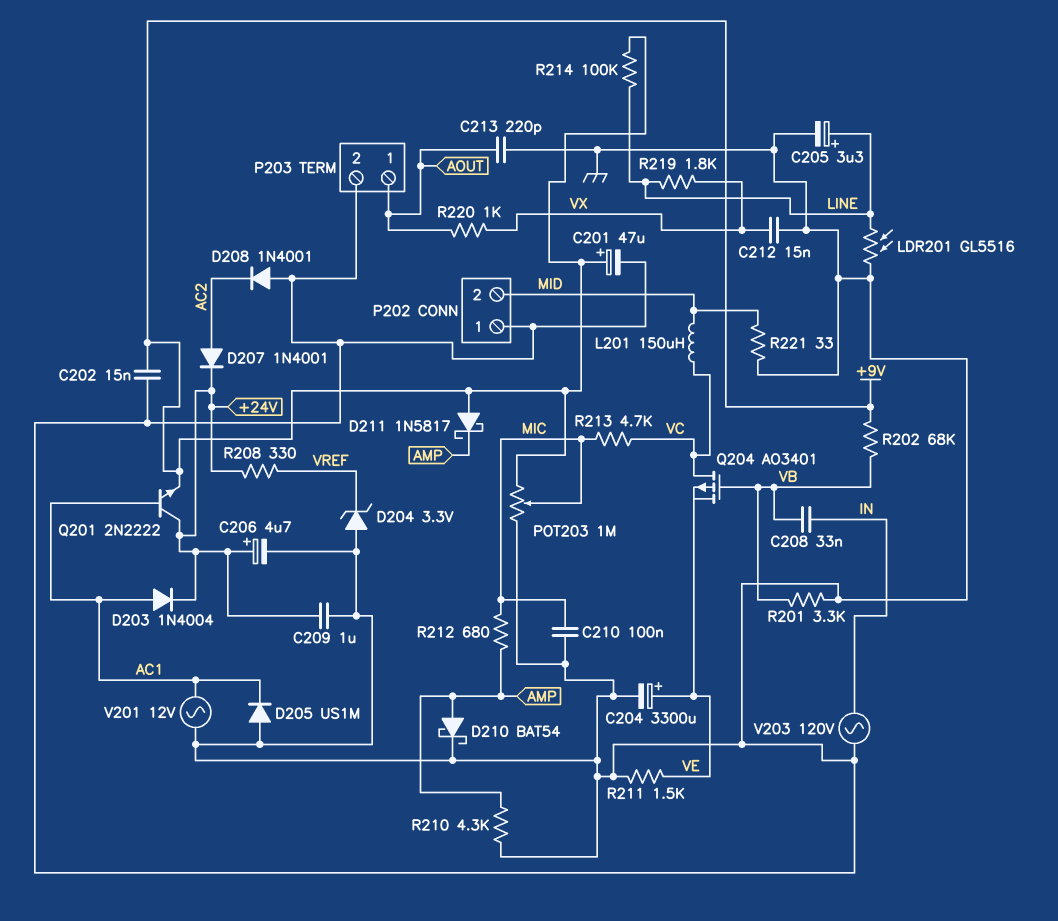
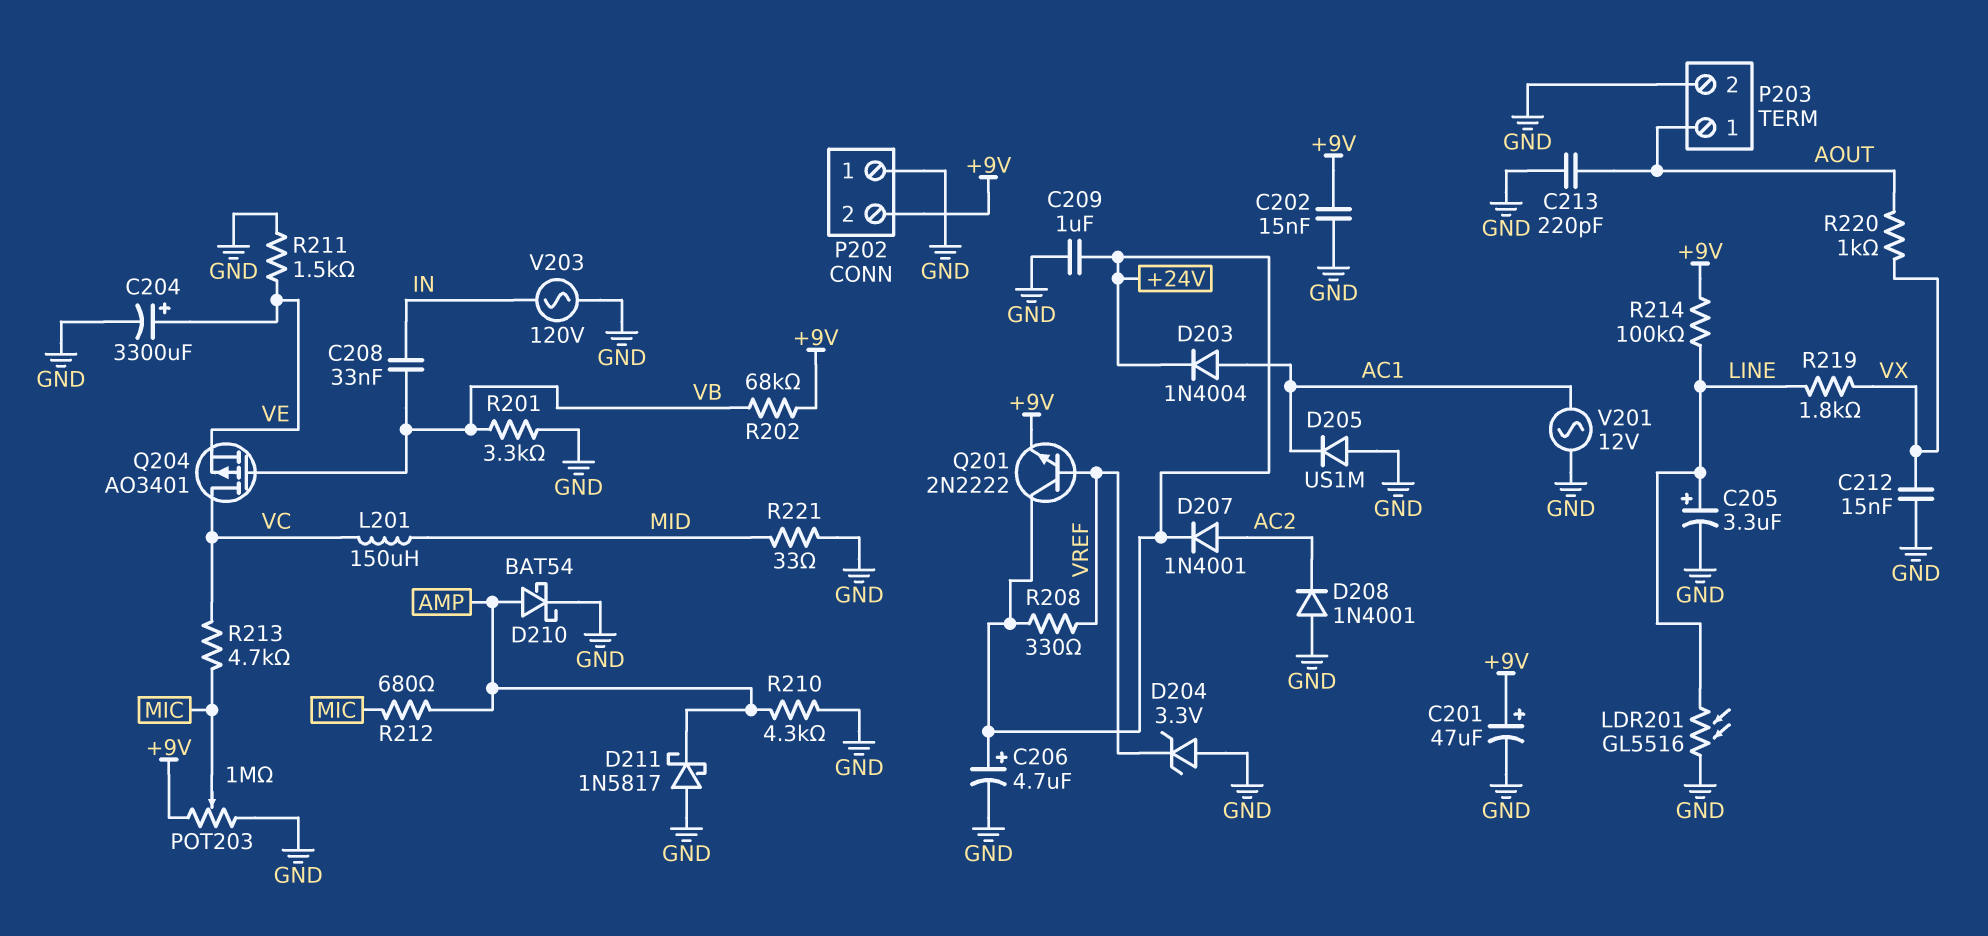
C210: 100nF (GND, MIC) -> none
D211: schottky 1N5817 (A +9V, K AMP) -> schottky 1N5817 (A GND, K AMP)
P202 pin 2: MID -> +9V
Q201: NPN 2N2222 (B AC1, C +24V, E +9V) -> NPN 2N2222 (B VREF, C +24V, E +9V)

